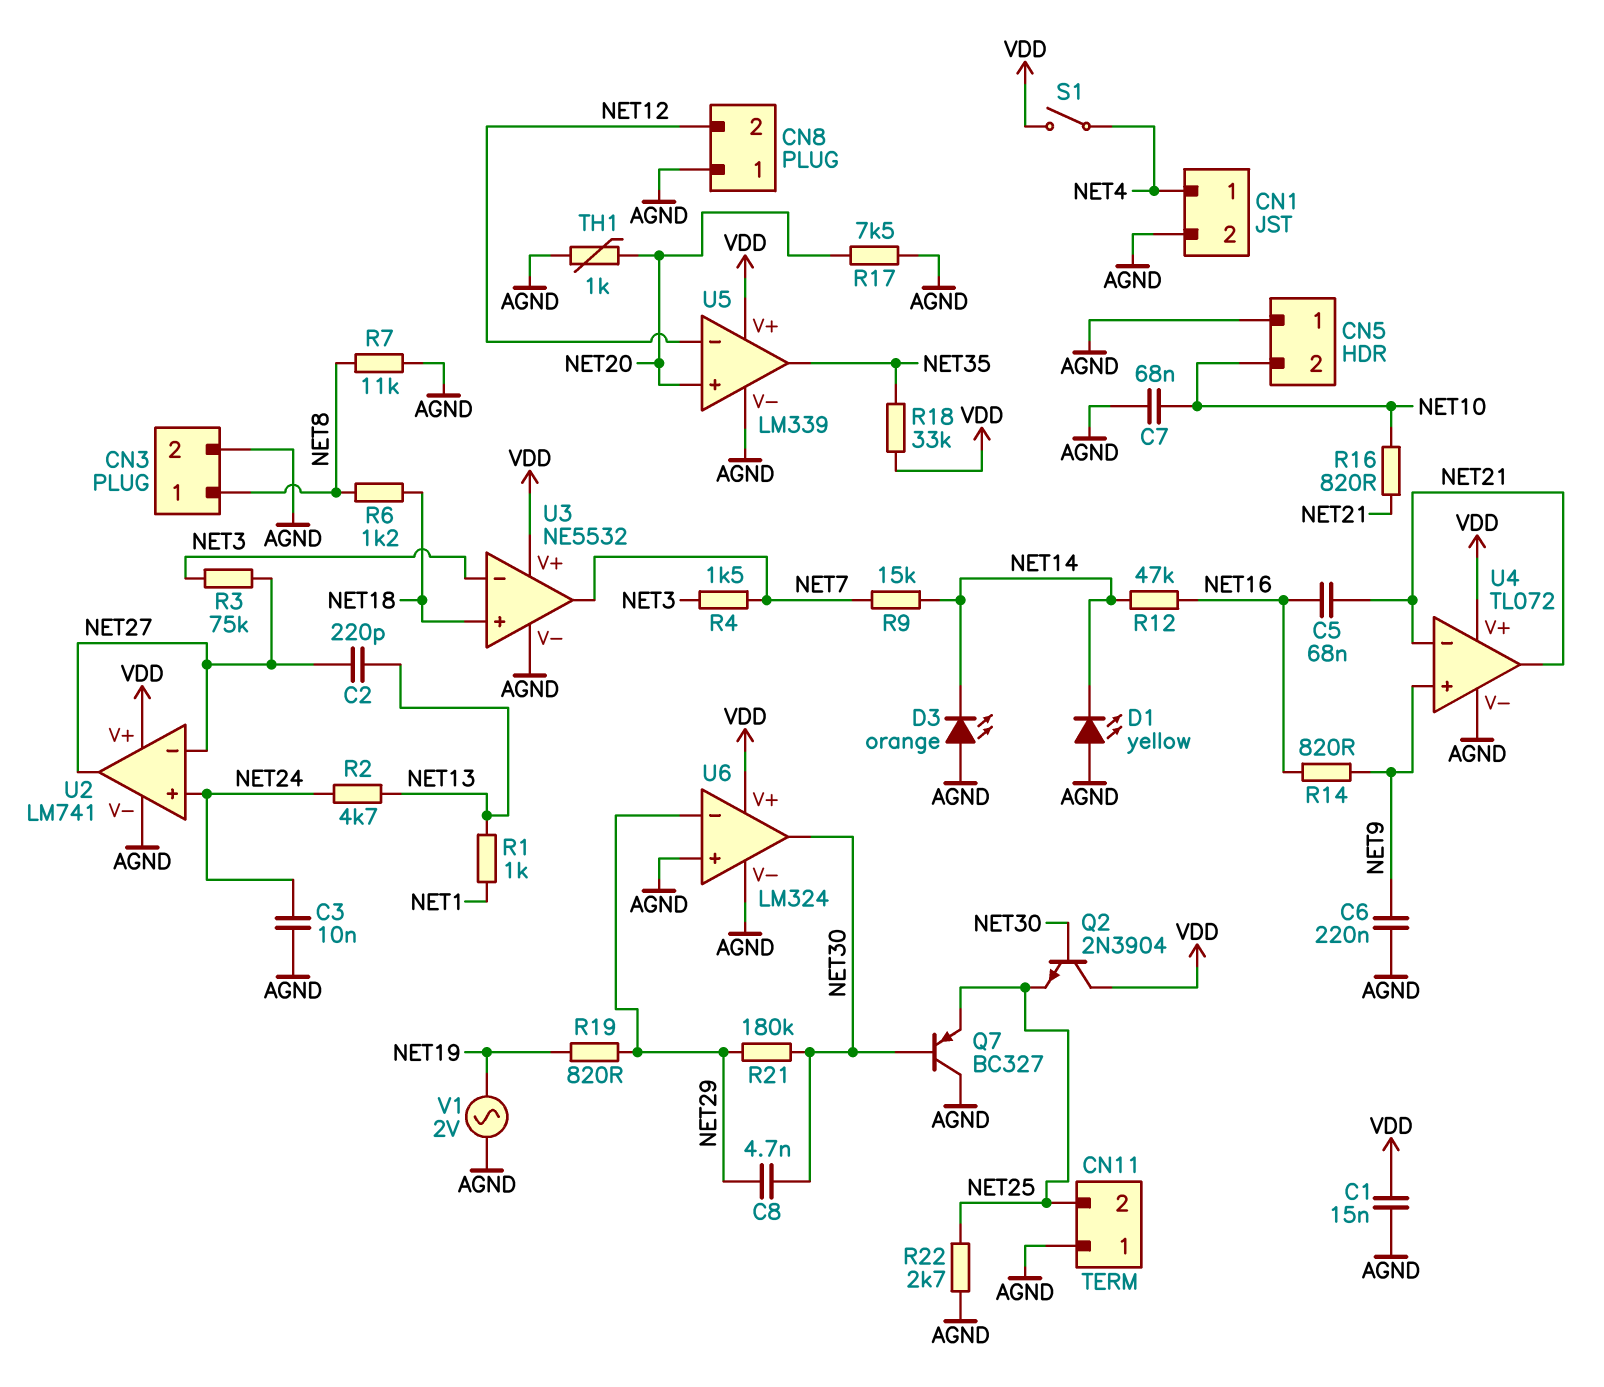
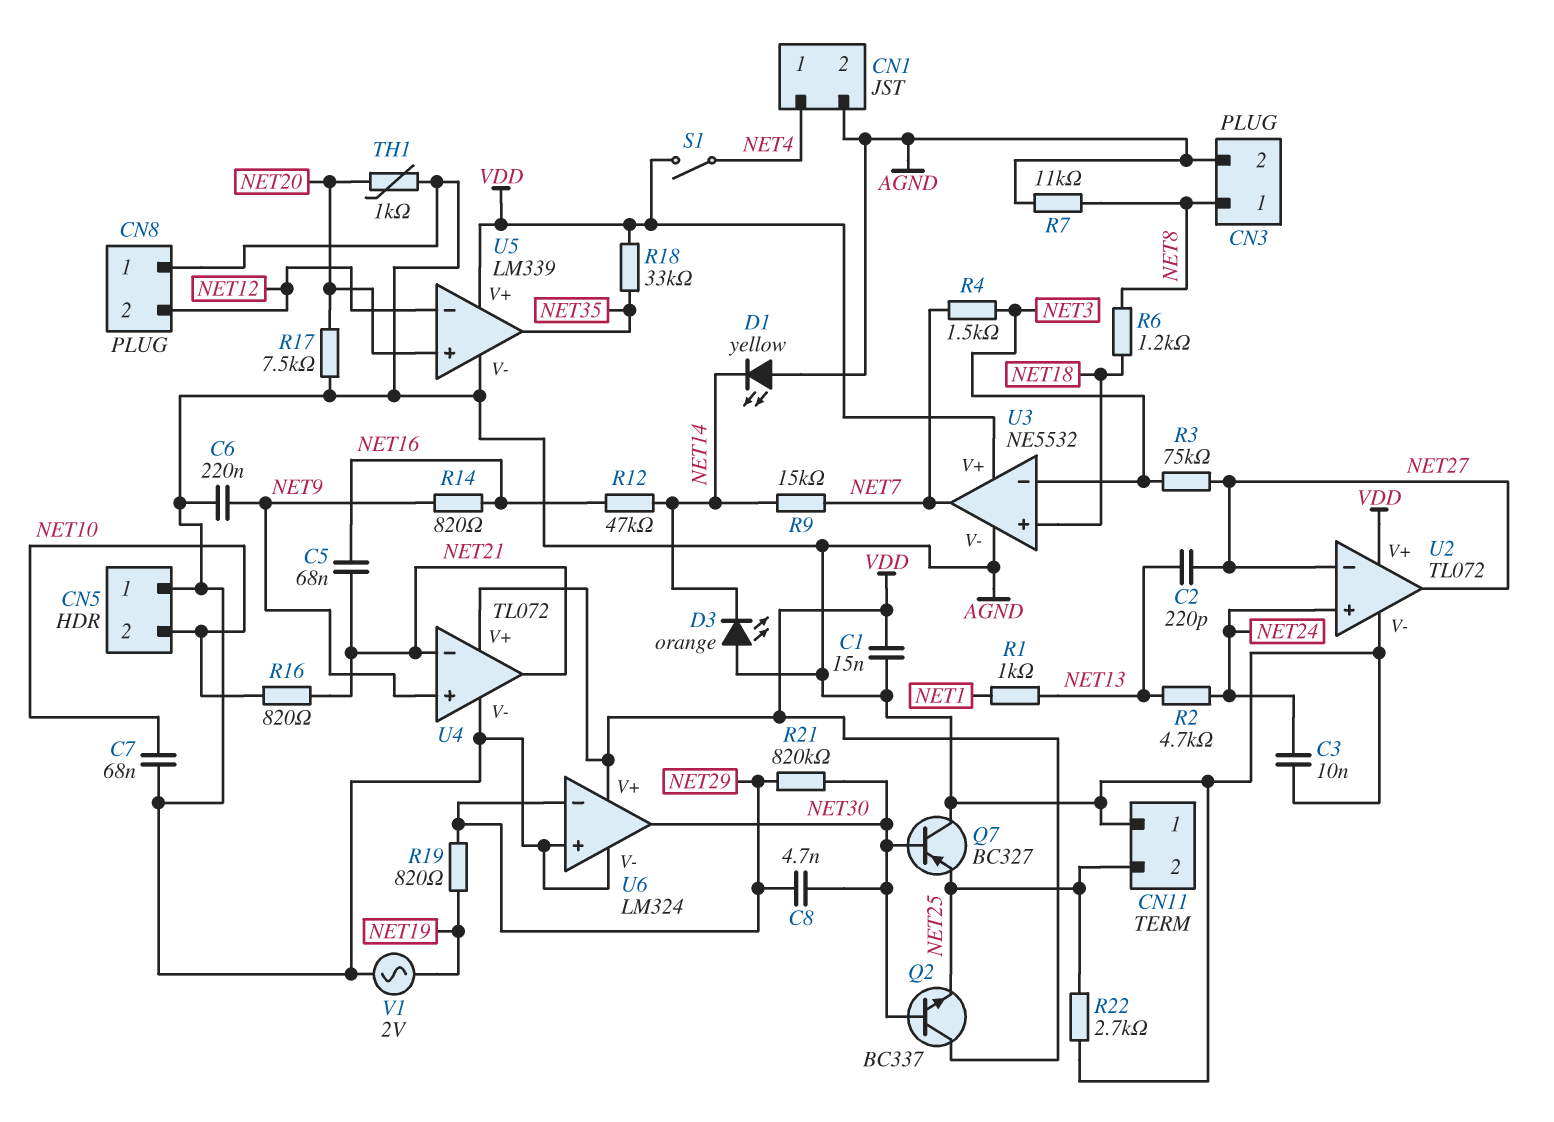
Q2: NPN 2N3904 (B NET30, C VDD, E NET25) -> NPN BC337 (B NET30, C VDD, E NET25)
R21: 180k (NET29, NET30) -> 820k (NET29, NET30)
U2: LM741 -> TL072

